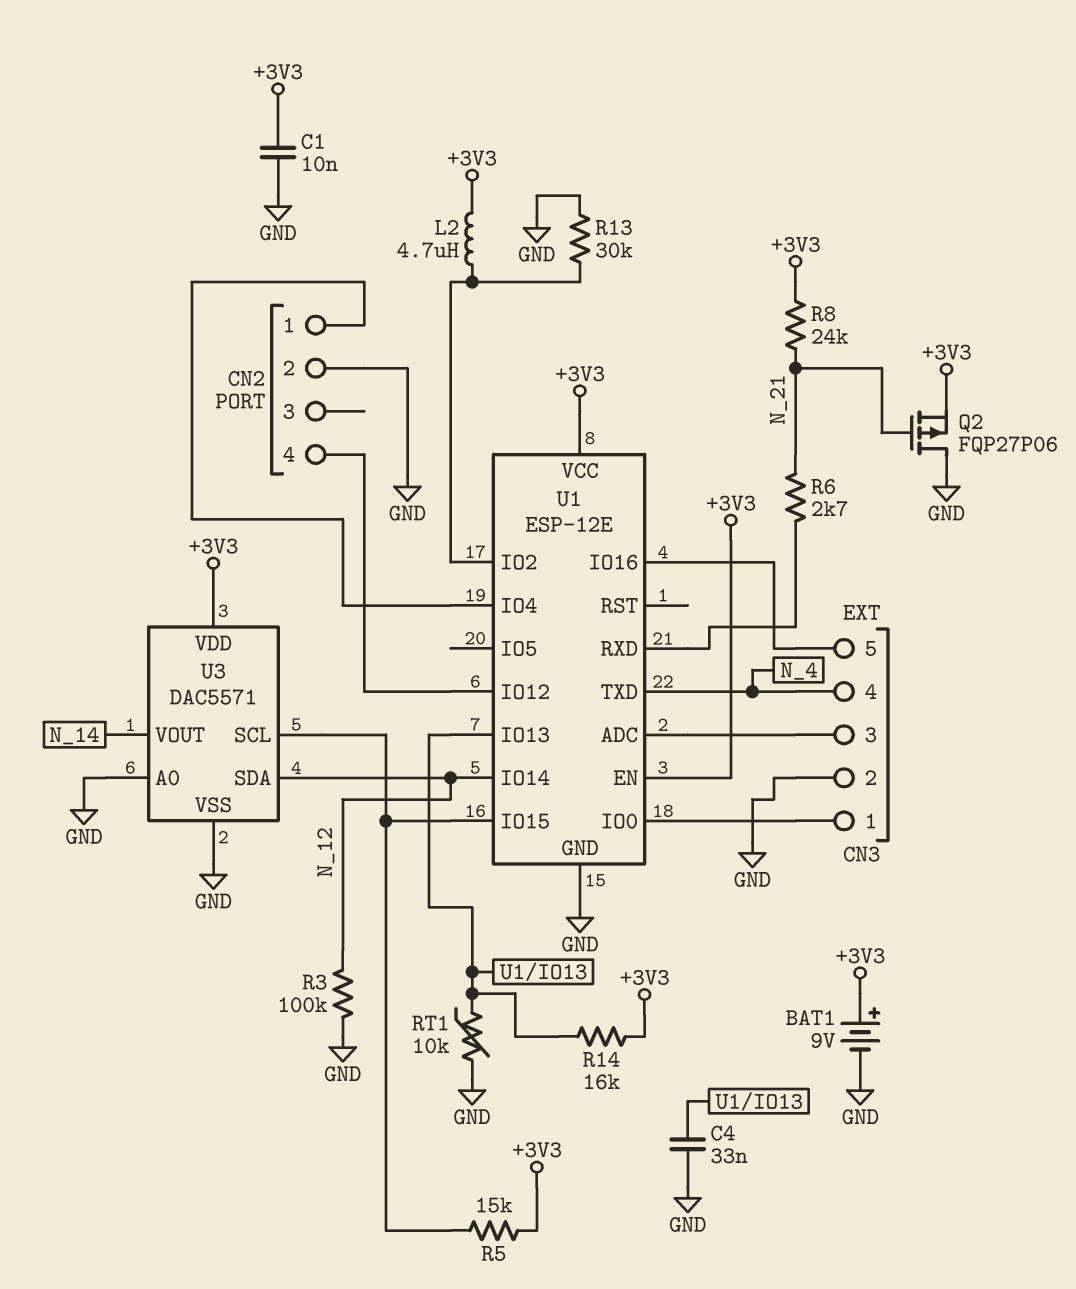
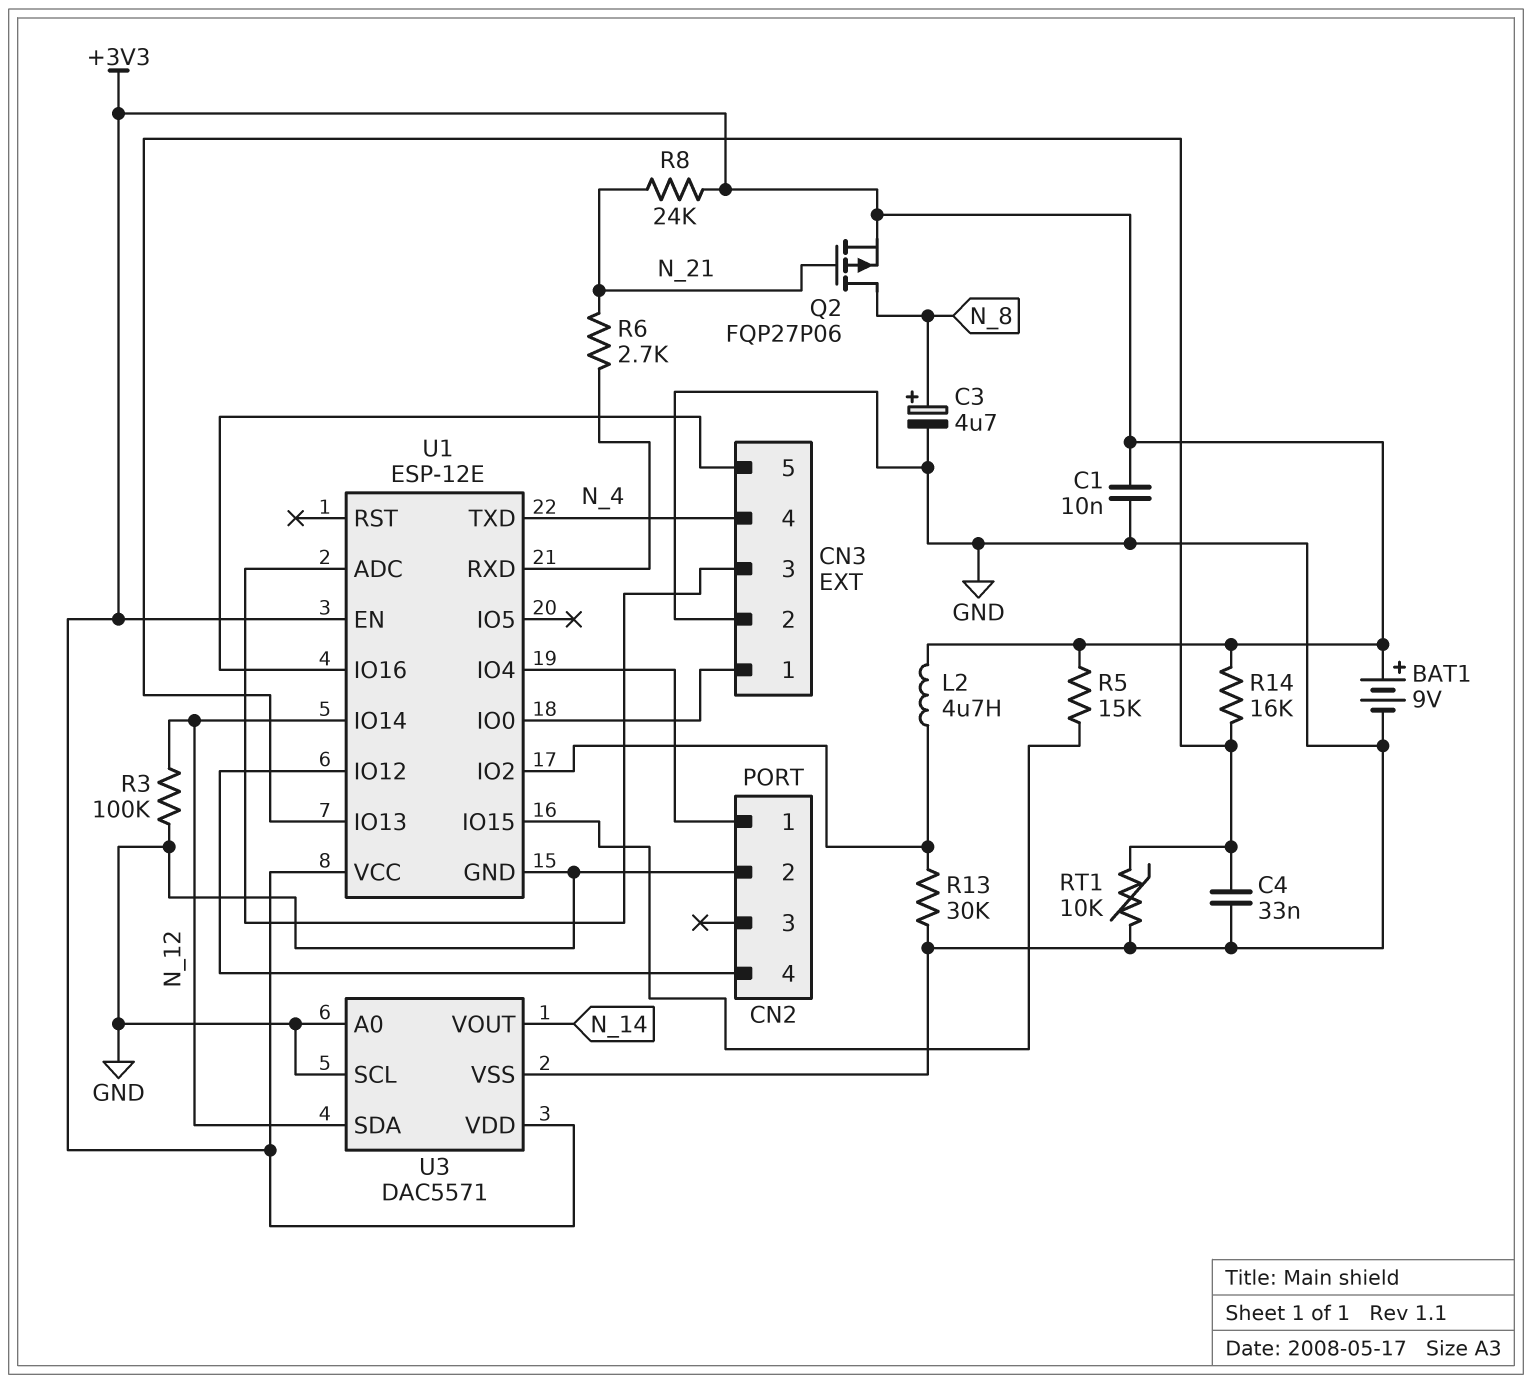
C3: none -> 4.7uF (plus N_8, minus GND)
Q2: PMOS FQP27P06 (G N_21, D GND, S +3V3) -> PMOS FQP27P06 (G N_21, D N_8, S +3V3)
U3 pin SCL: U1/IO15 -> GND

